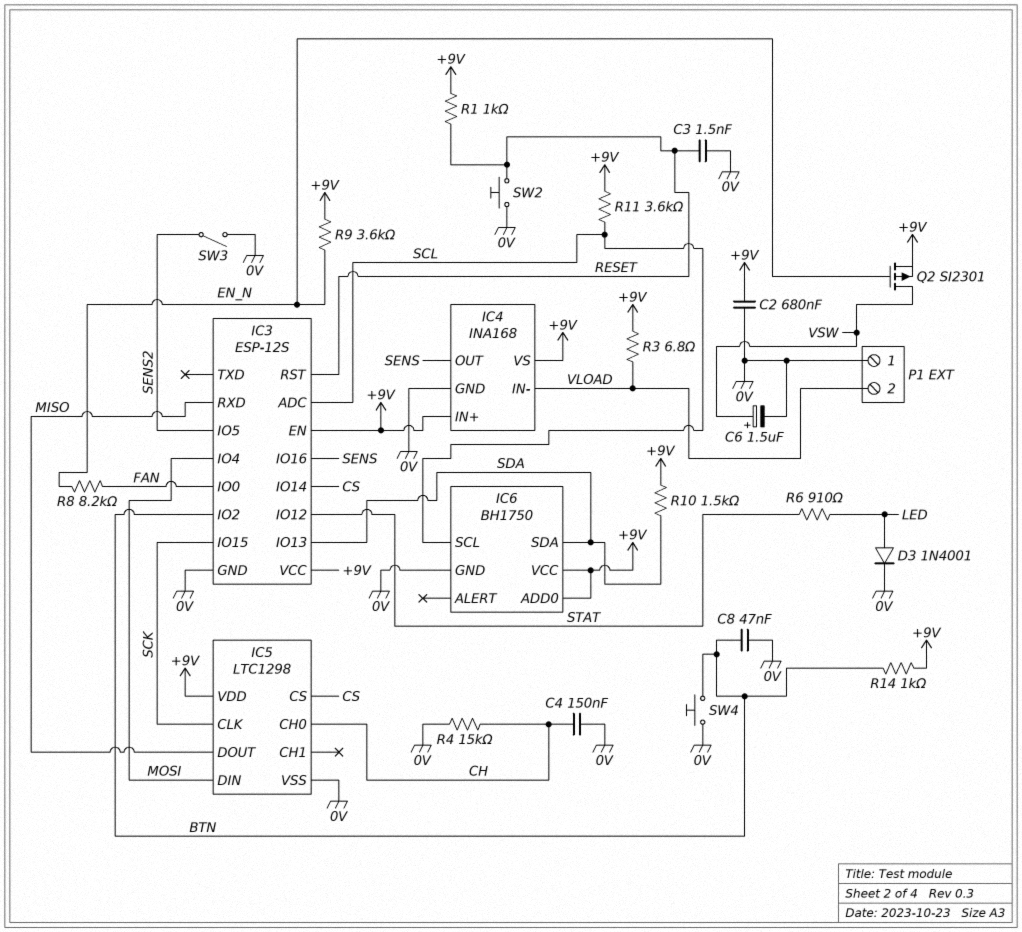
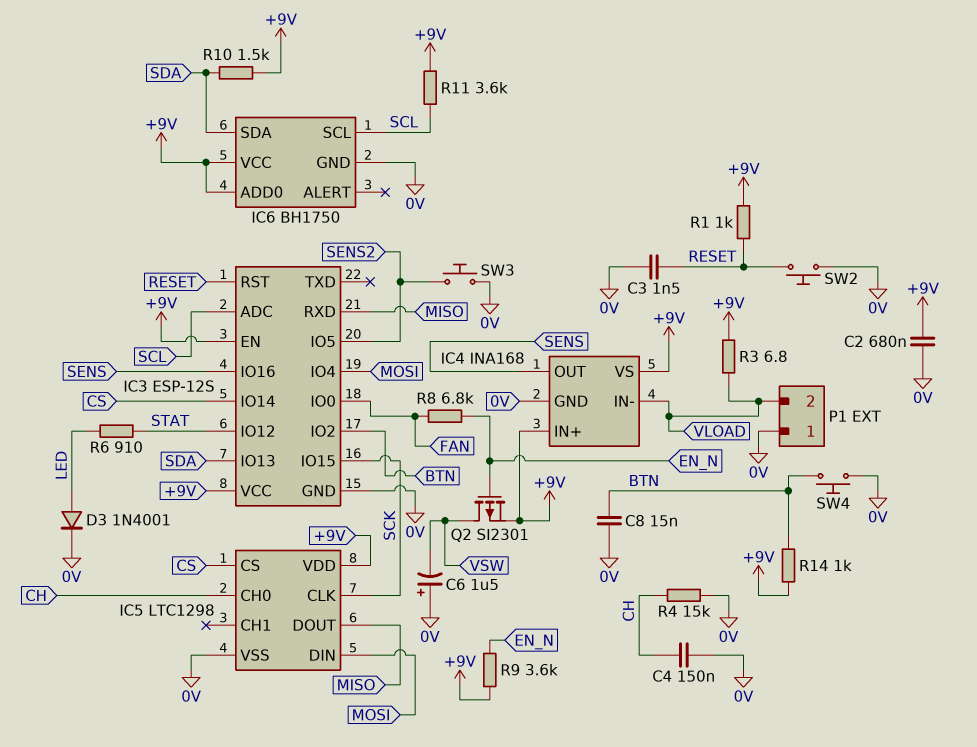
C6: 1.5uF (plus VSW, minus 0V) -> 1.5uF (plus 0V, minus VSW)
C8: 47nF (0V, BTN) -> 15nF (0V, BTN)
R8: 8.2k (EN_N, FAN) -> 6.8k (EN_N, FAN)
SW3: switch (0V, SENS2) -> button (0V, SENS2)

